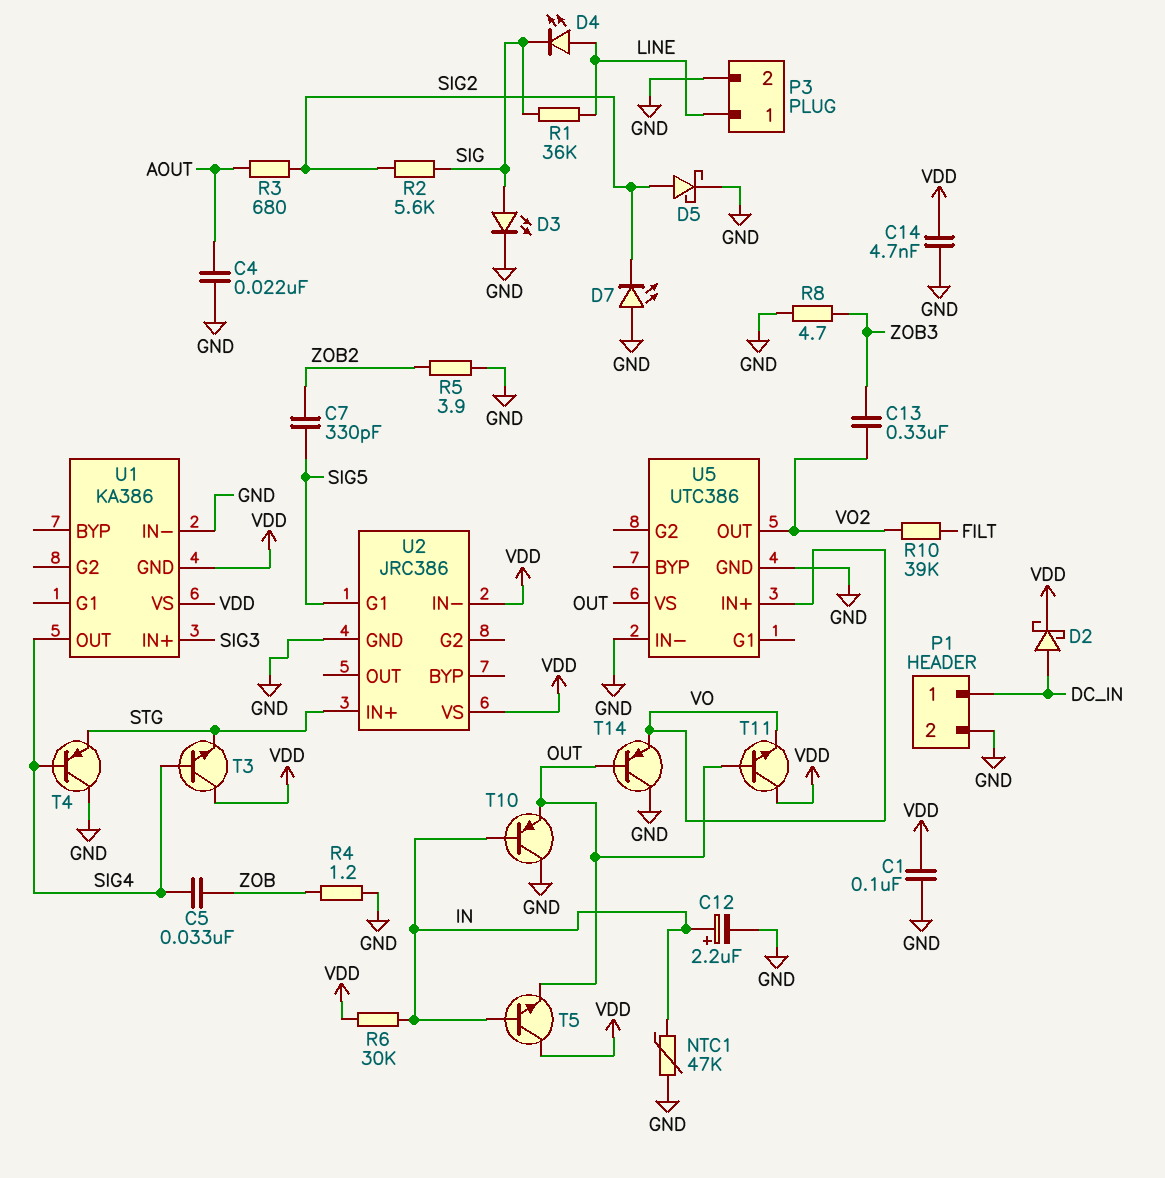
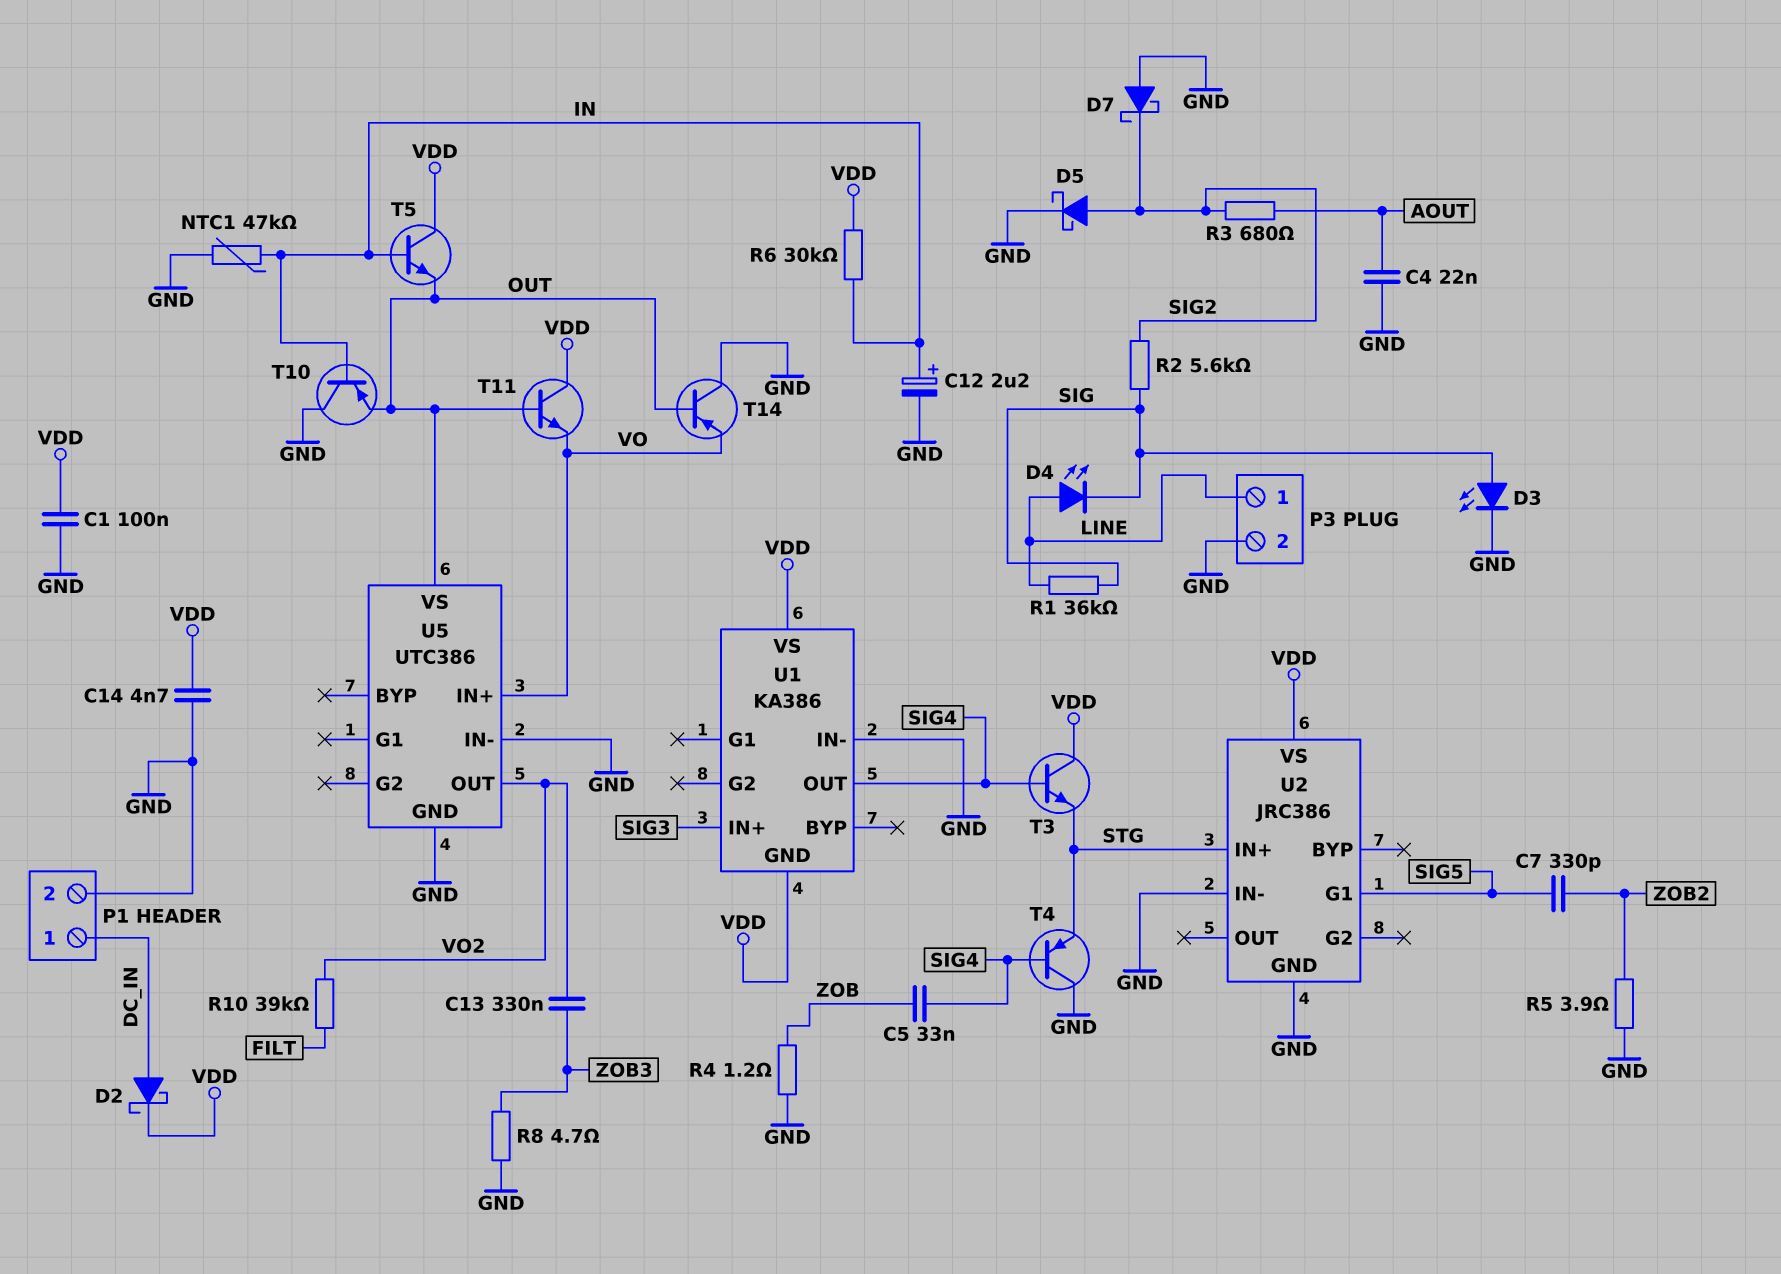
D7: LED (A GND, K SIG2) -> schottky (A GND, K SIG2)
U2 pin IN-: VDD -> GND

